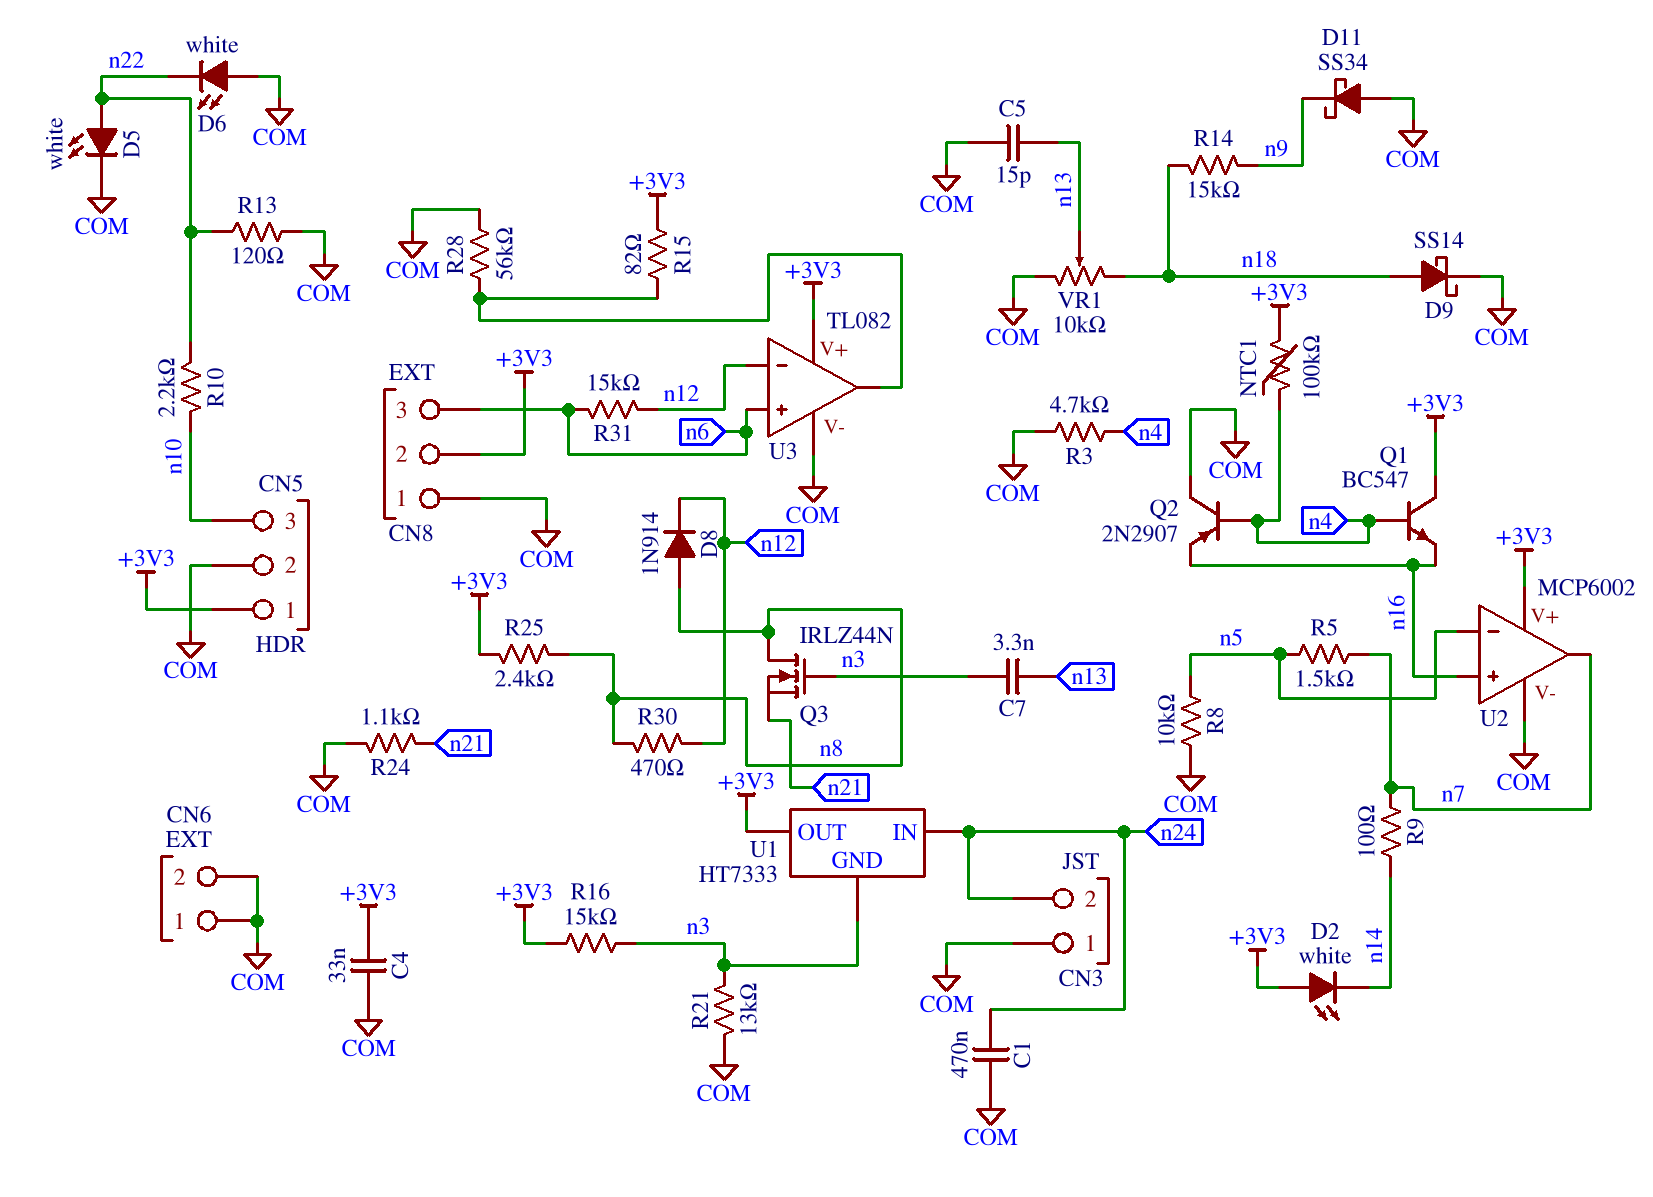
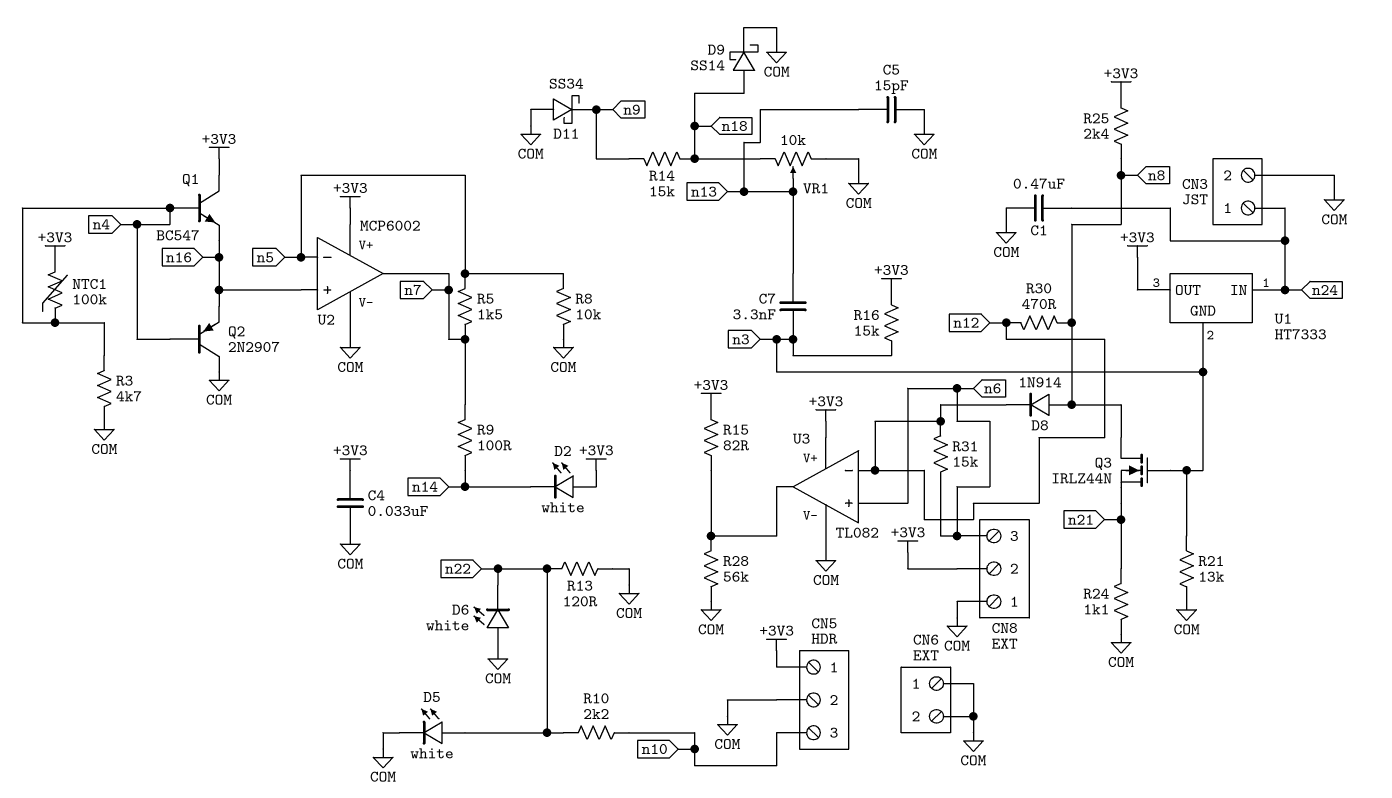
CN3 pin 1: COM -> n24
CN3 pin 2: n24 -> COM

